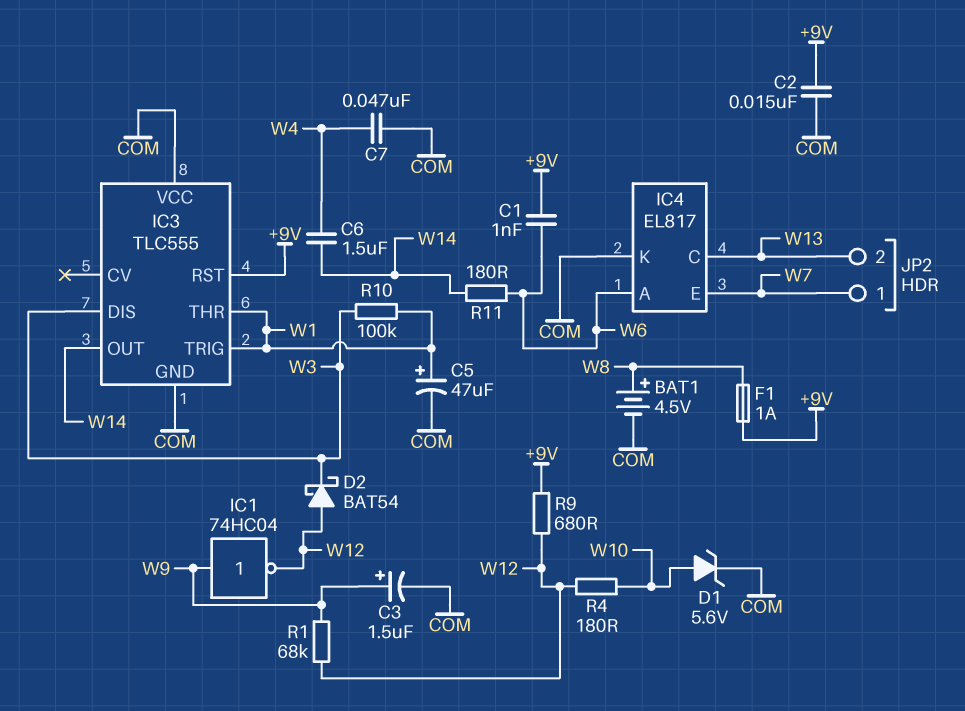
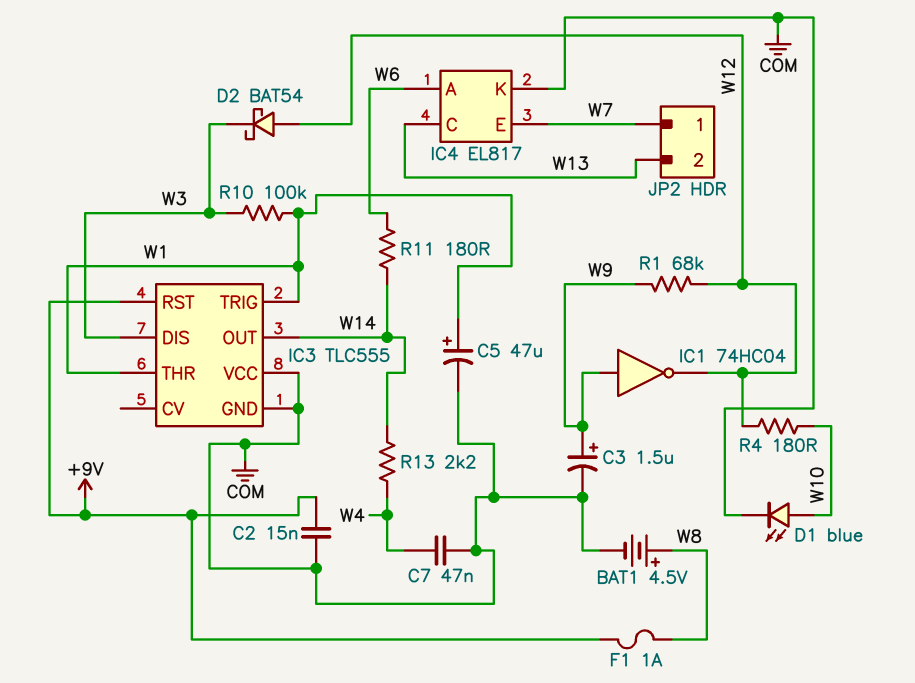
C1: 1nF (+9V, W6) -> none
C6: 1.5uF (W4, W14) -> none
D1: zener 5.6V (A W10, K COM) -> LED blue (A W10, K COM)
R9: 680 (+9V, W12) -> none
R13: none -> 2.2k (W4, W14)

